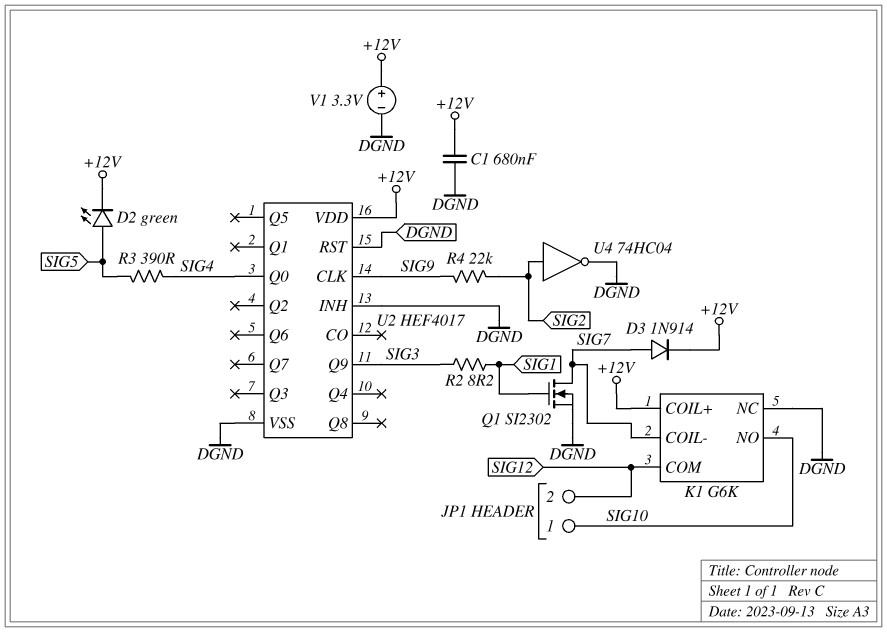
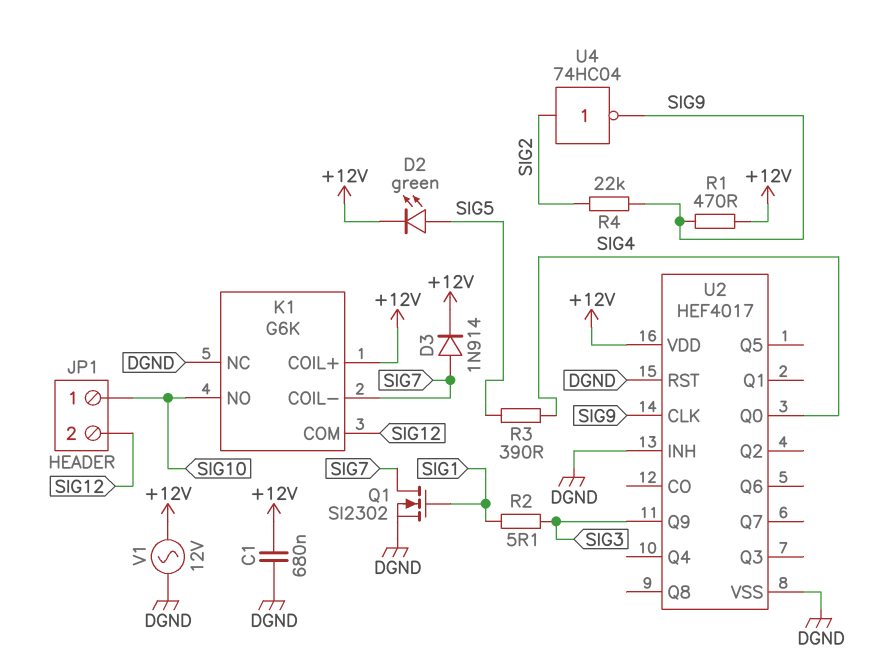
R1: none -> 470 (+12V, SIG9)
R2: 8.2 (SIG1, SIG3) -> 5.1 (SIG1, SIG3)
U4: NOT 74HC04 (in SIG2, out DGND) -> NOT 74HC04 (in SIG2, out SIG9)
V1: 3.3V (plus +12V, minus DGND) -> AC 12V (+12V, DGND)

